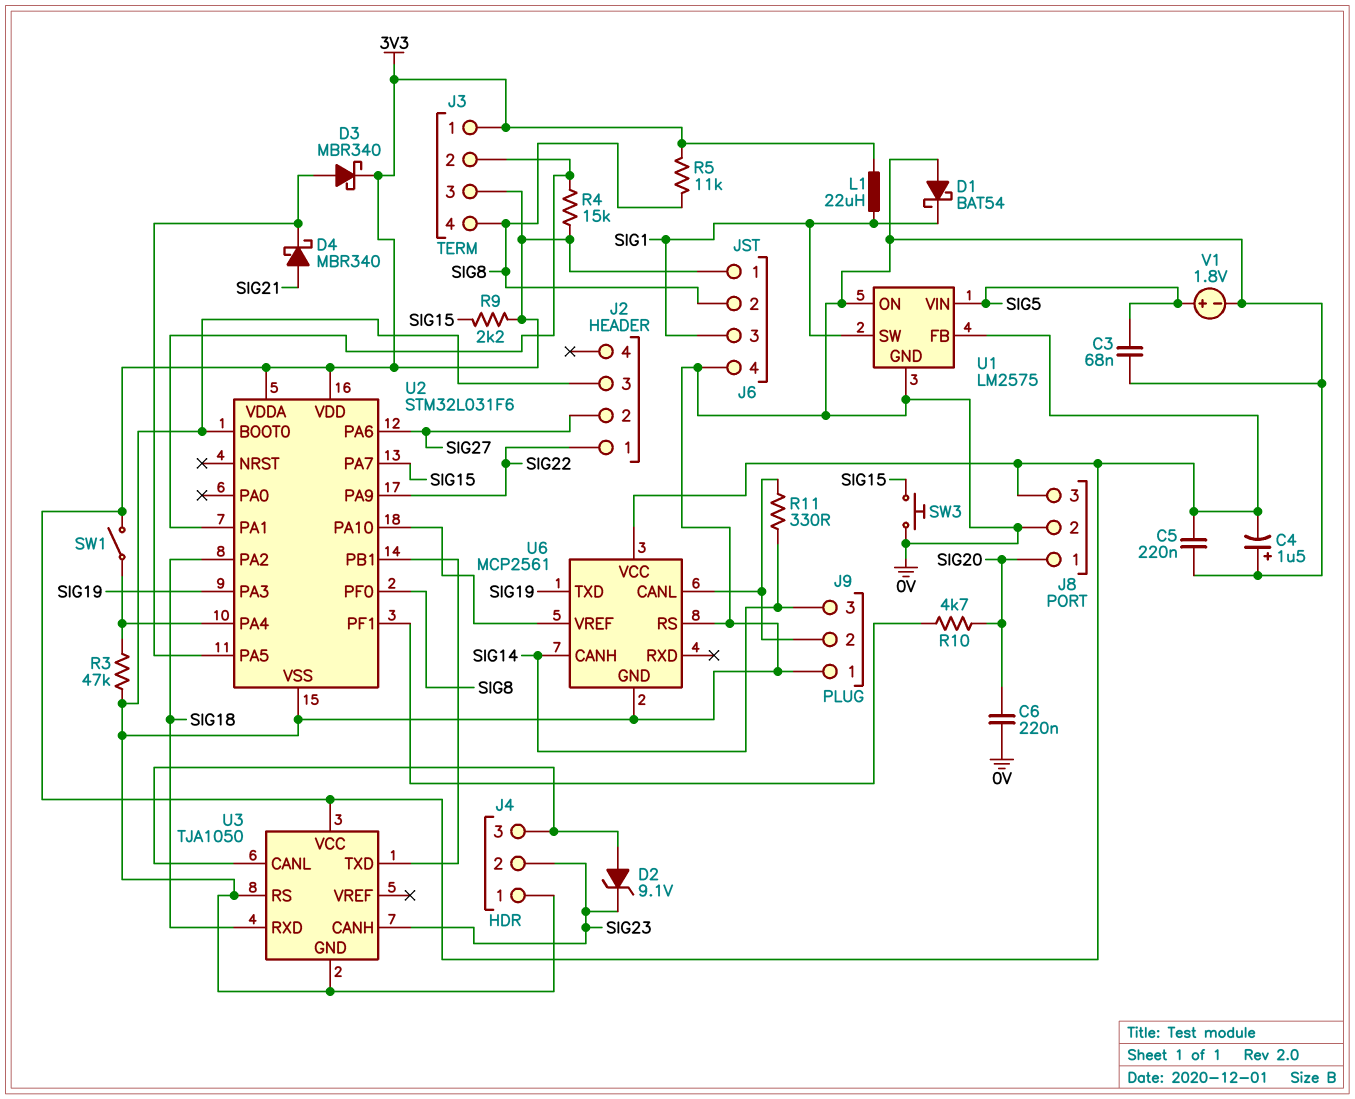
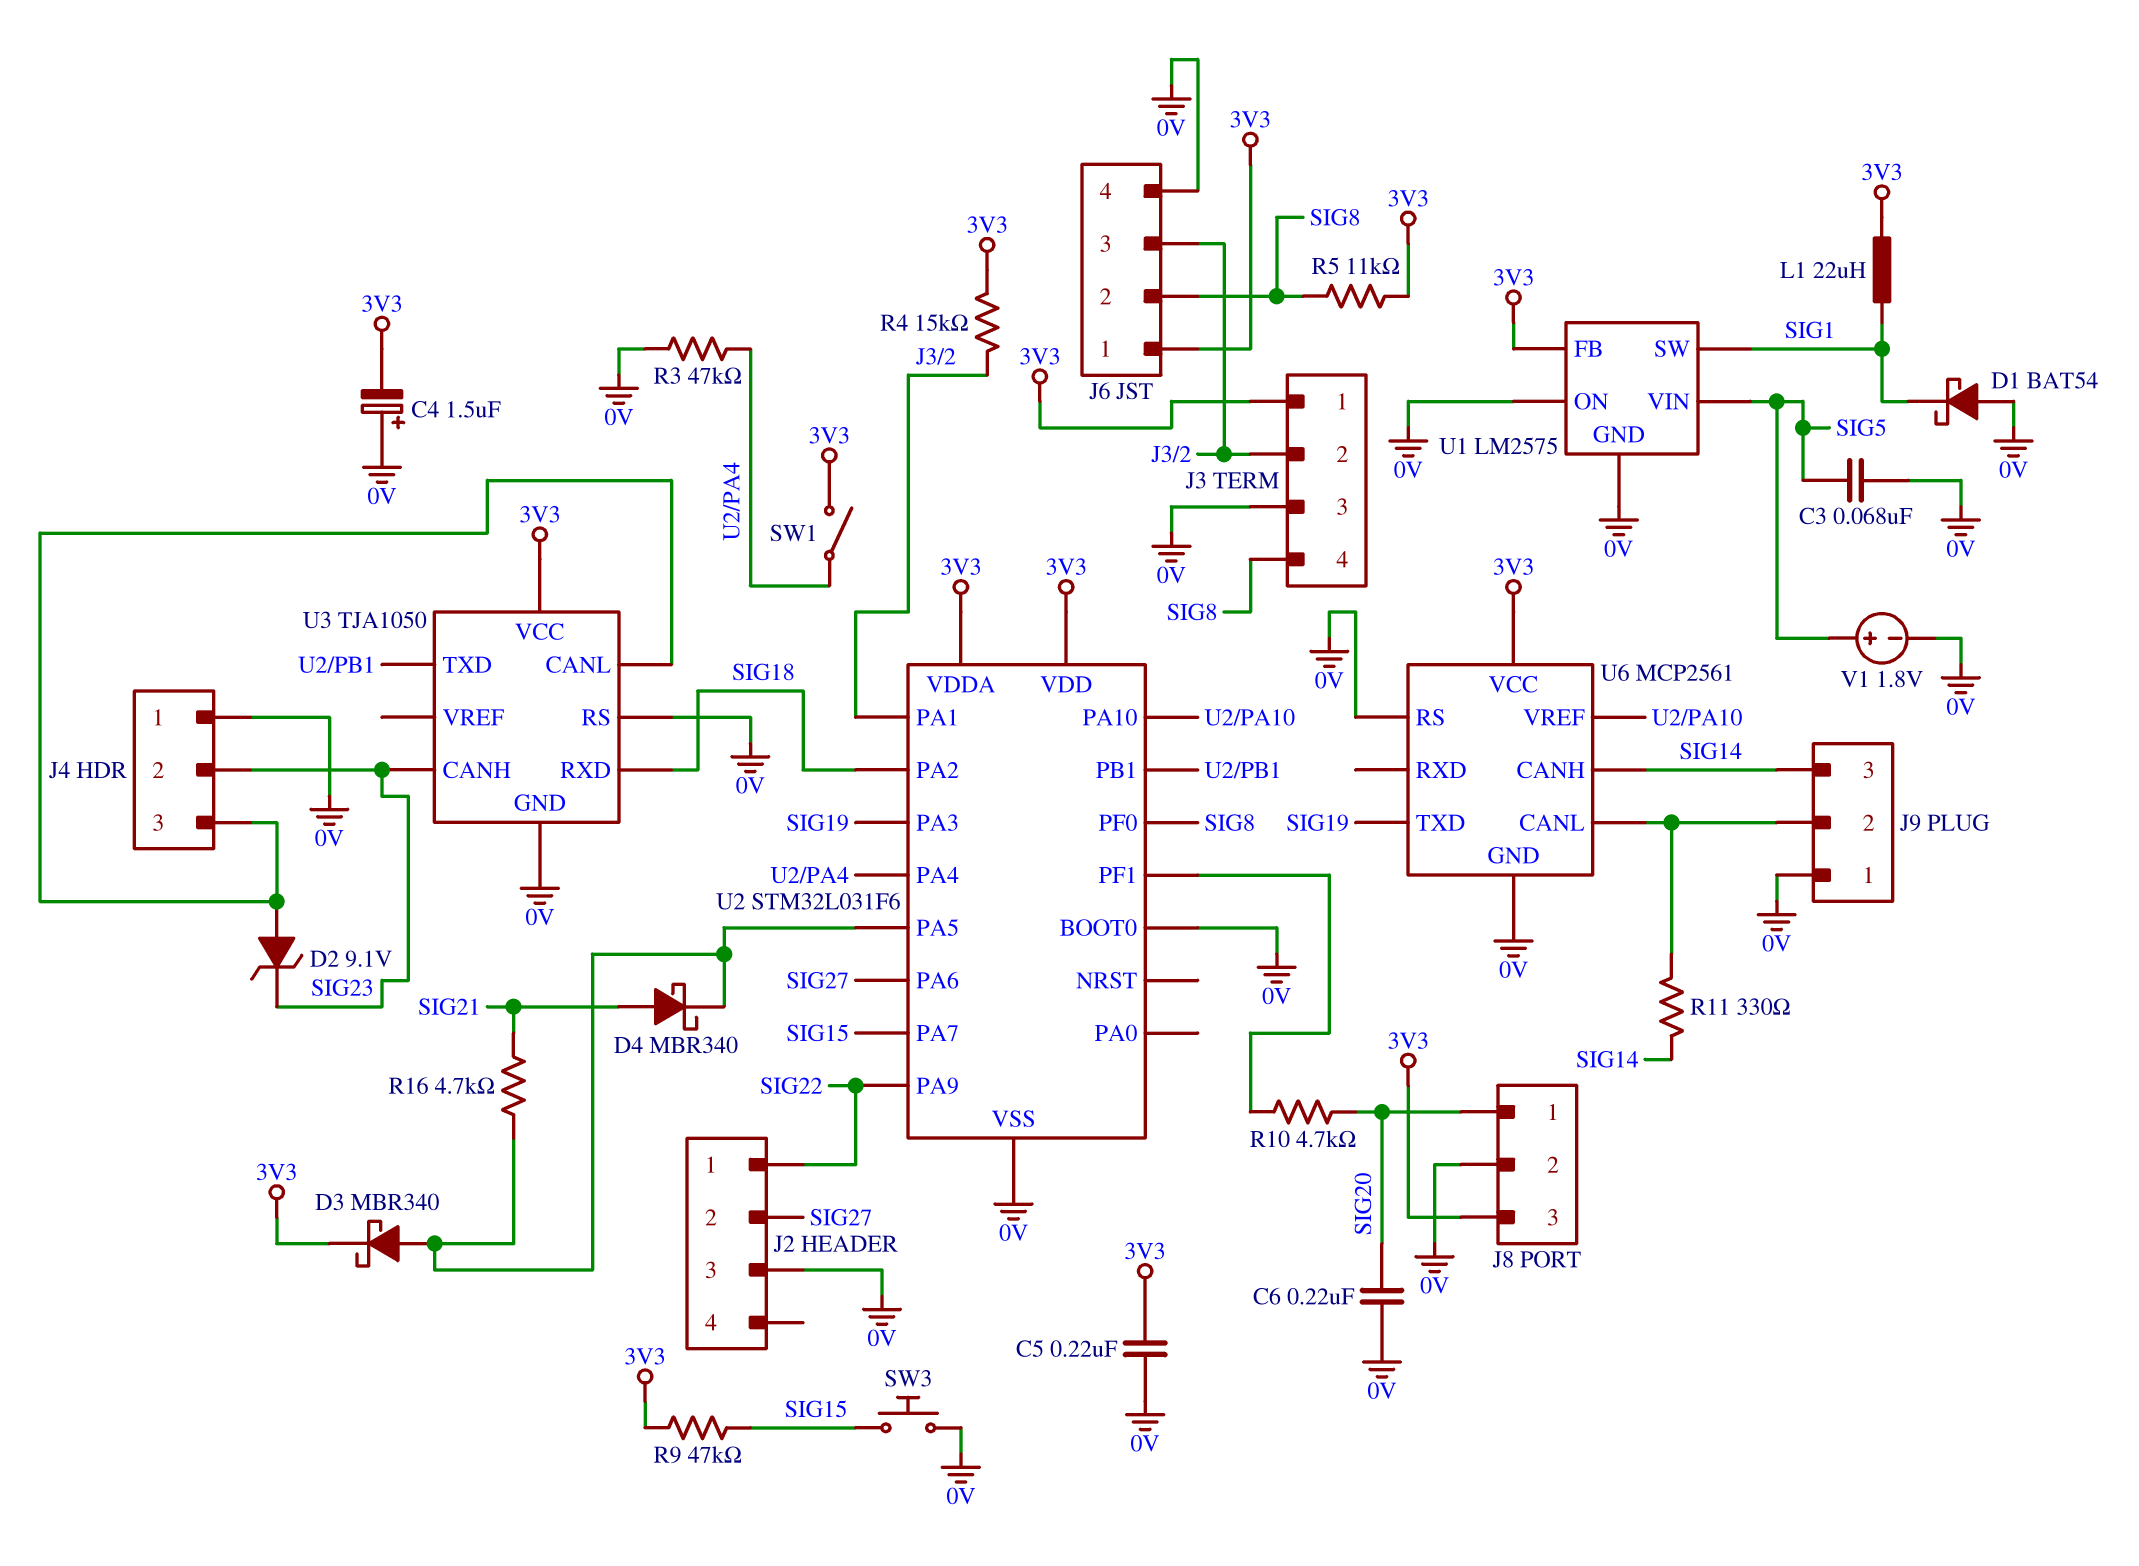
J3 pin 3: 3V3 -> 0V
J6 pin 3: SIG1 -> J3/2
R9: 2.2k (3V3, SIG15) -> 47k (3V3, SIG15)
R16: none -> 4.7k (SIG21, U2/PA5)

